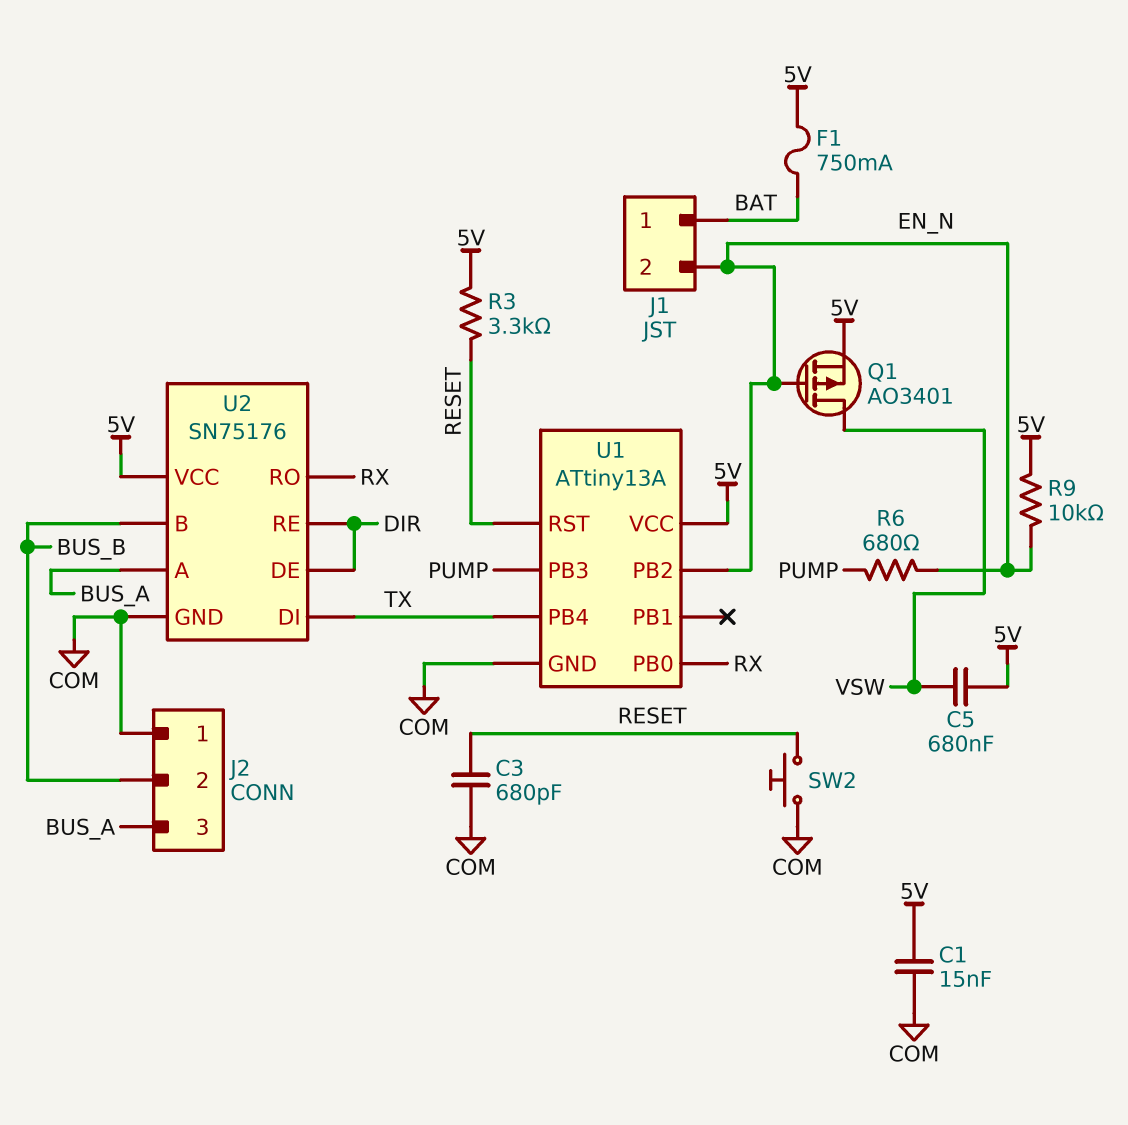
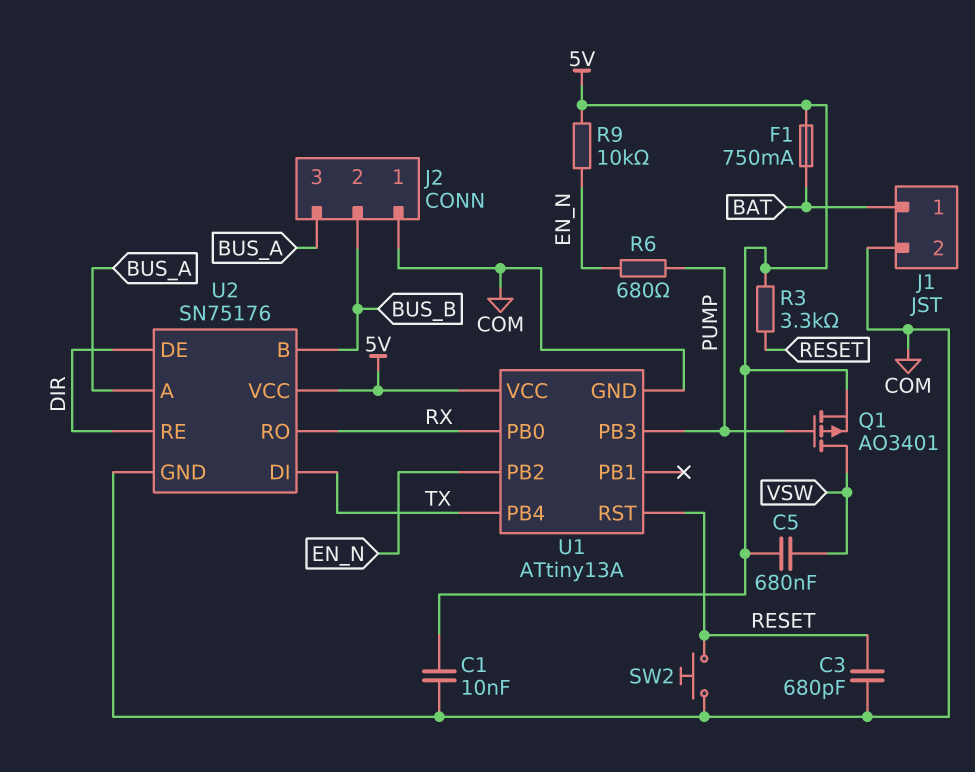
C1: 15nF (5V, COM) -> 10nF (5V, COM)
J1 pin 2: EN_N -> COM
Q1: PMOS AO3401 (G EN_N, D VSW, S 5V) -> PMOS AO3401 (G PUMP, D VSW, S 5V)

